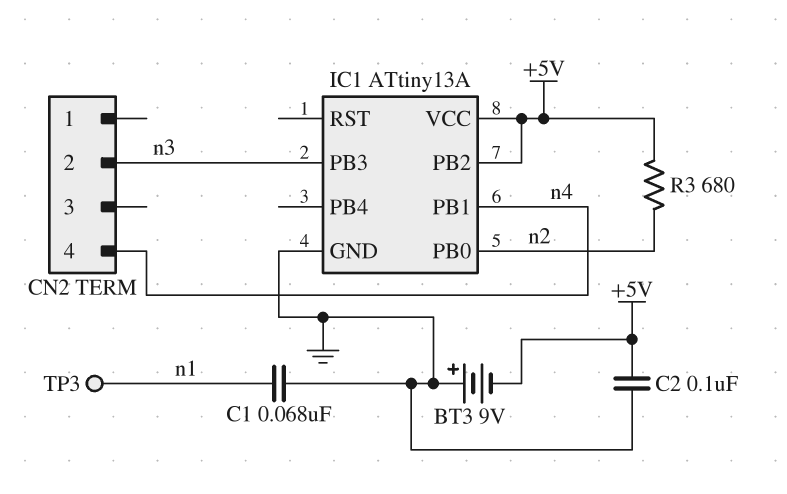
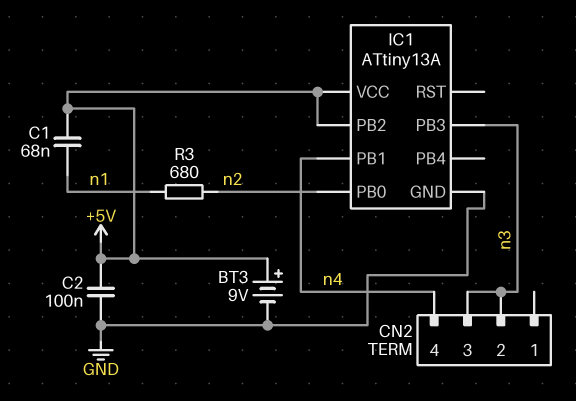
BT3: 9V (plus GND, minus +5V) -> 9V (plus +5V, minus GND)
C1: 68nF (GND, n1) -> 68nF (+5V, n1)
CN2 pin 3: none -> n3
R3: 680 (+5V, n2) -> 680 (n1, n2)
TP3: test point (n1) -> none

